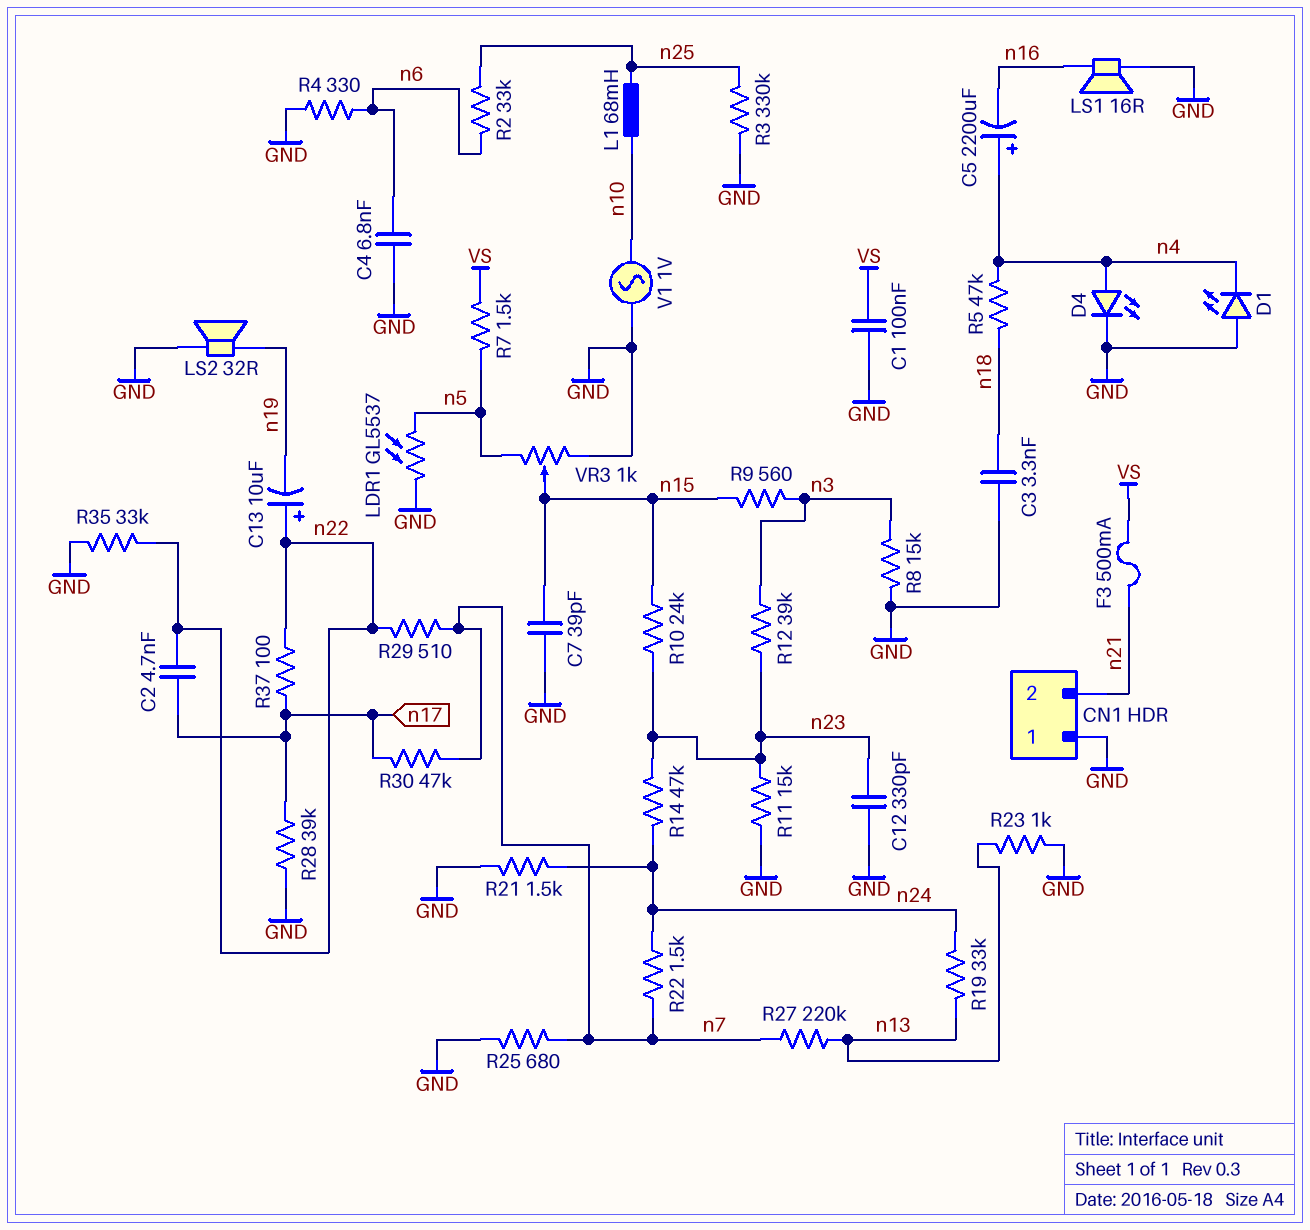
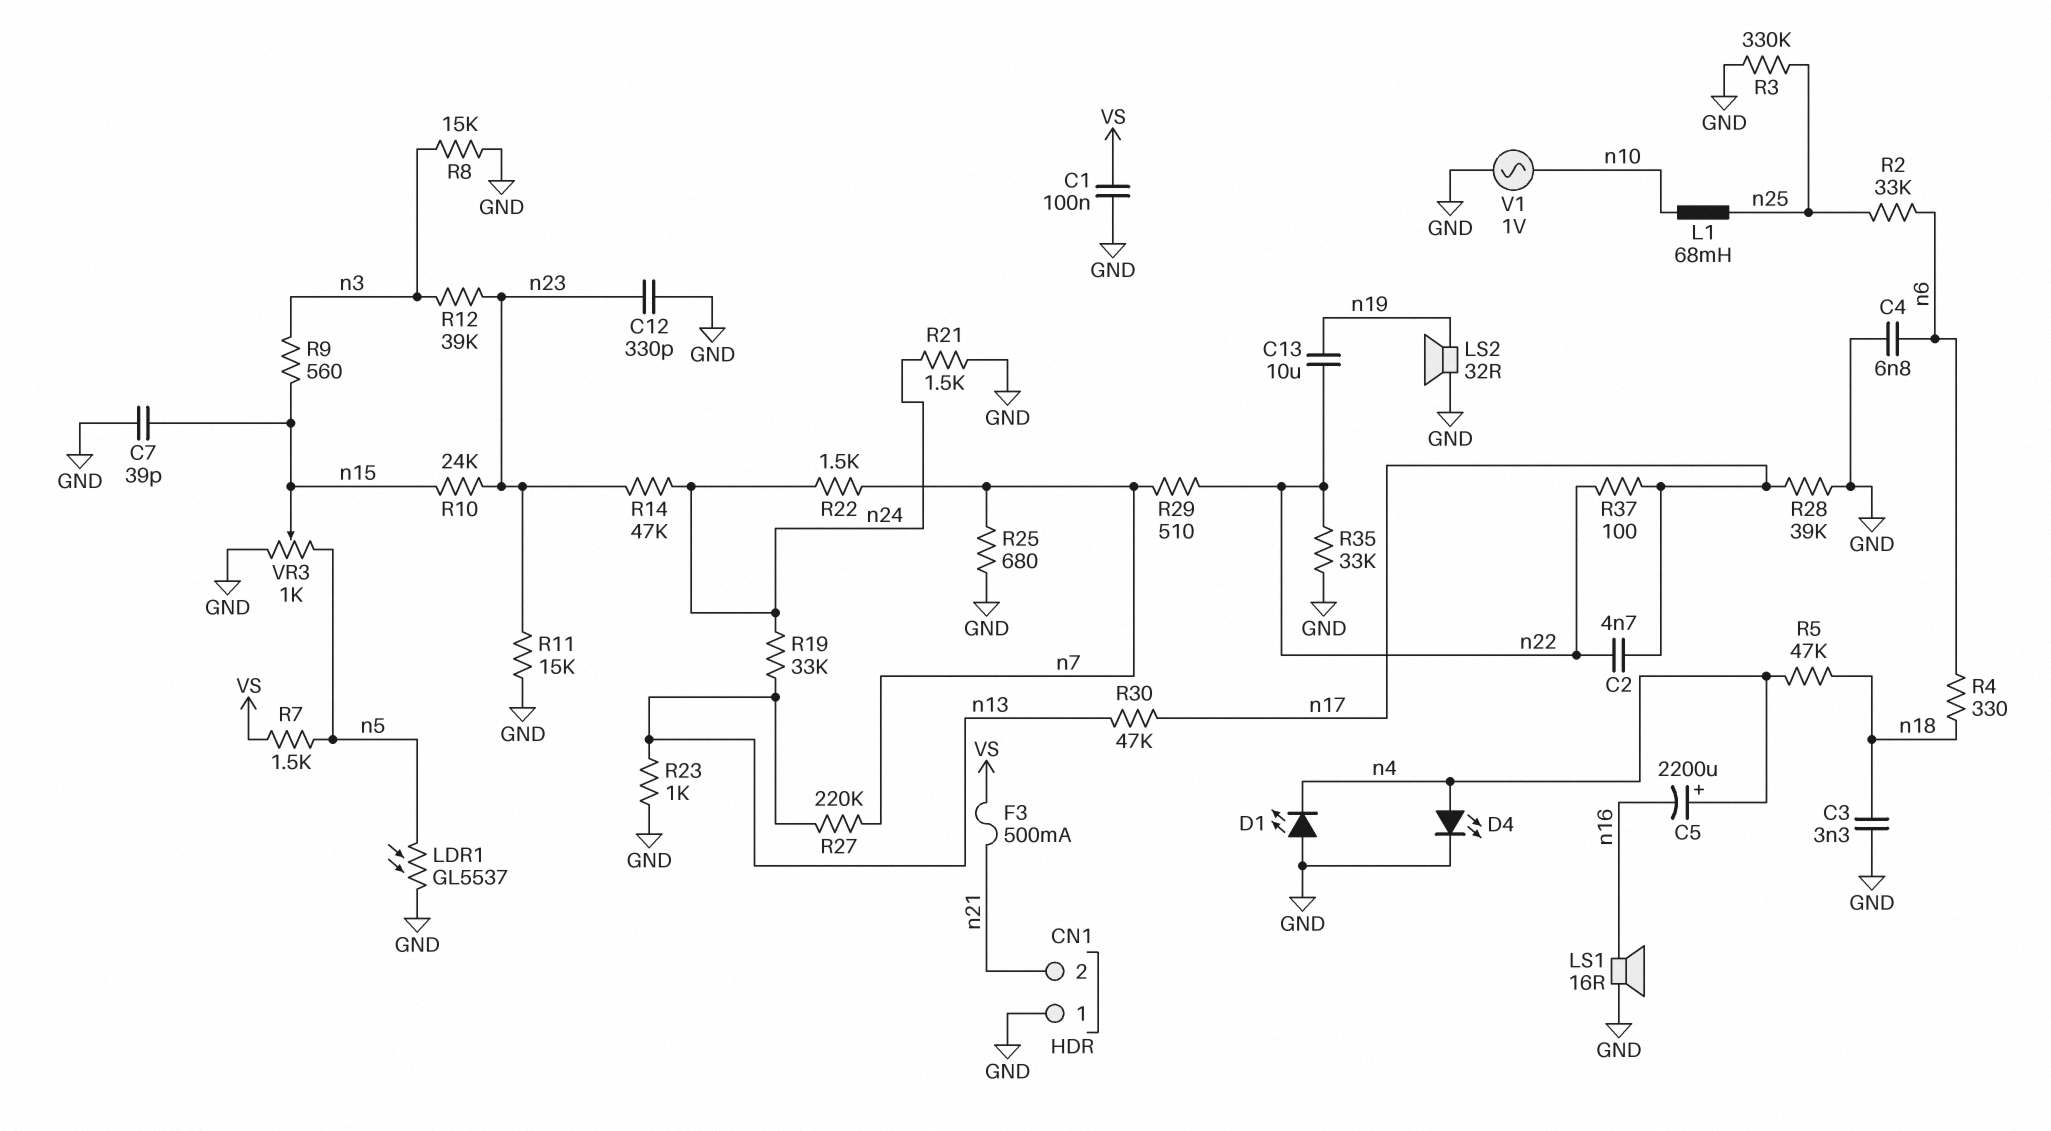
C13: 10uF (plus n22, minus n19) -> 10uF (n19, n22)
R4: 330 (GND, n6) -> 330 (n6, n18)
R30: 47k (n7, n17) -> 47k (n13, n17)

